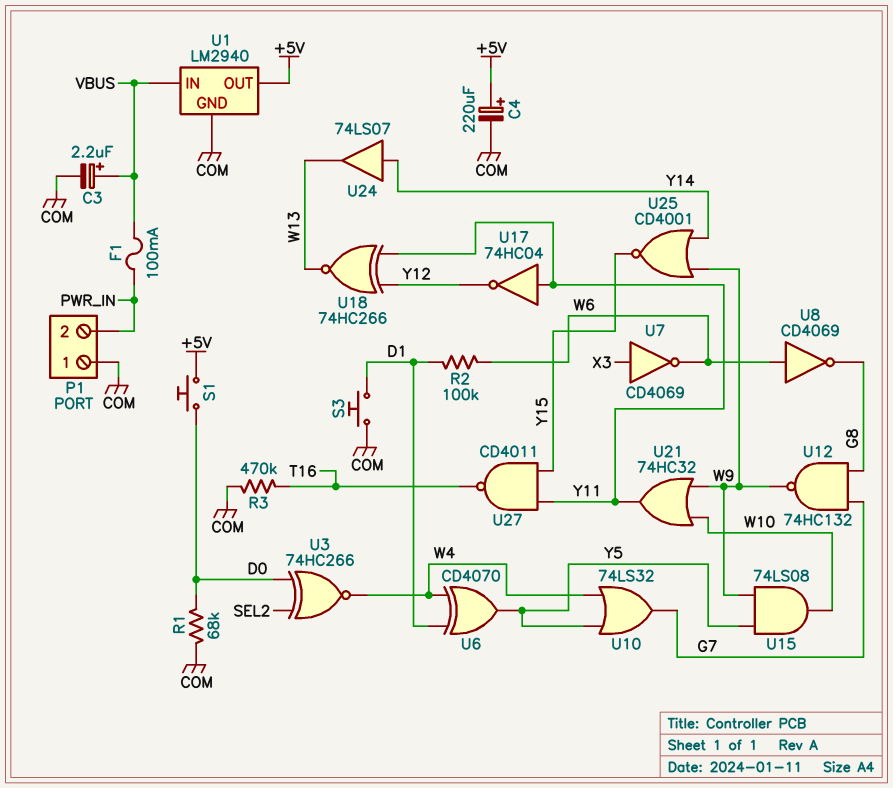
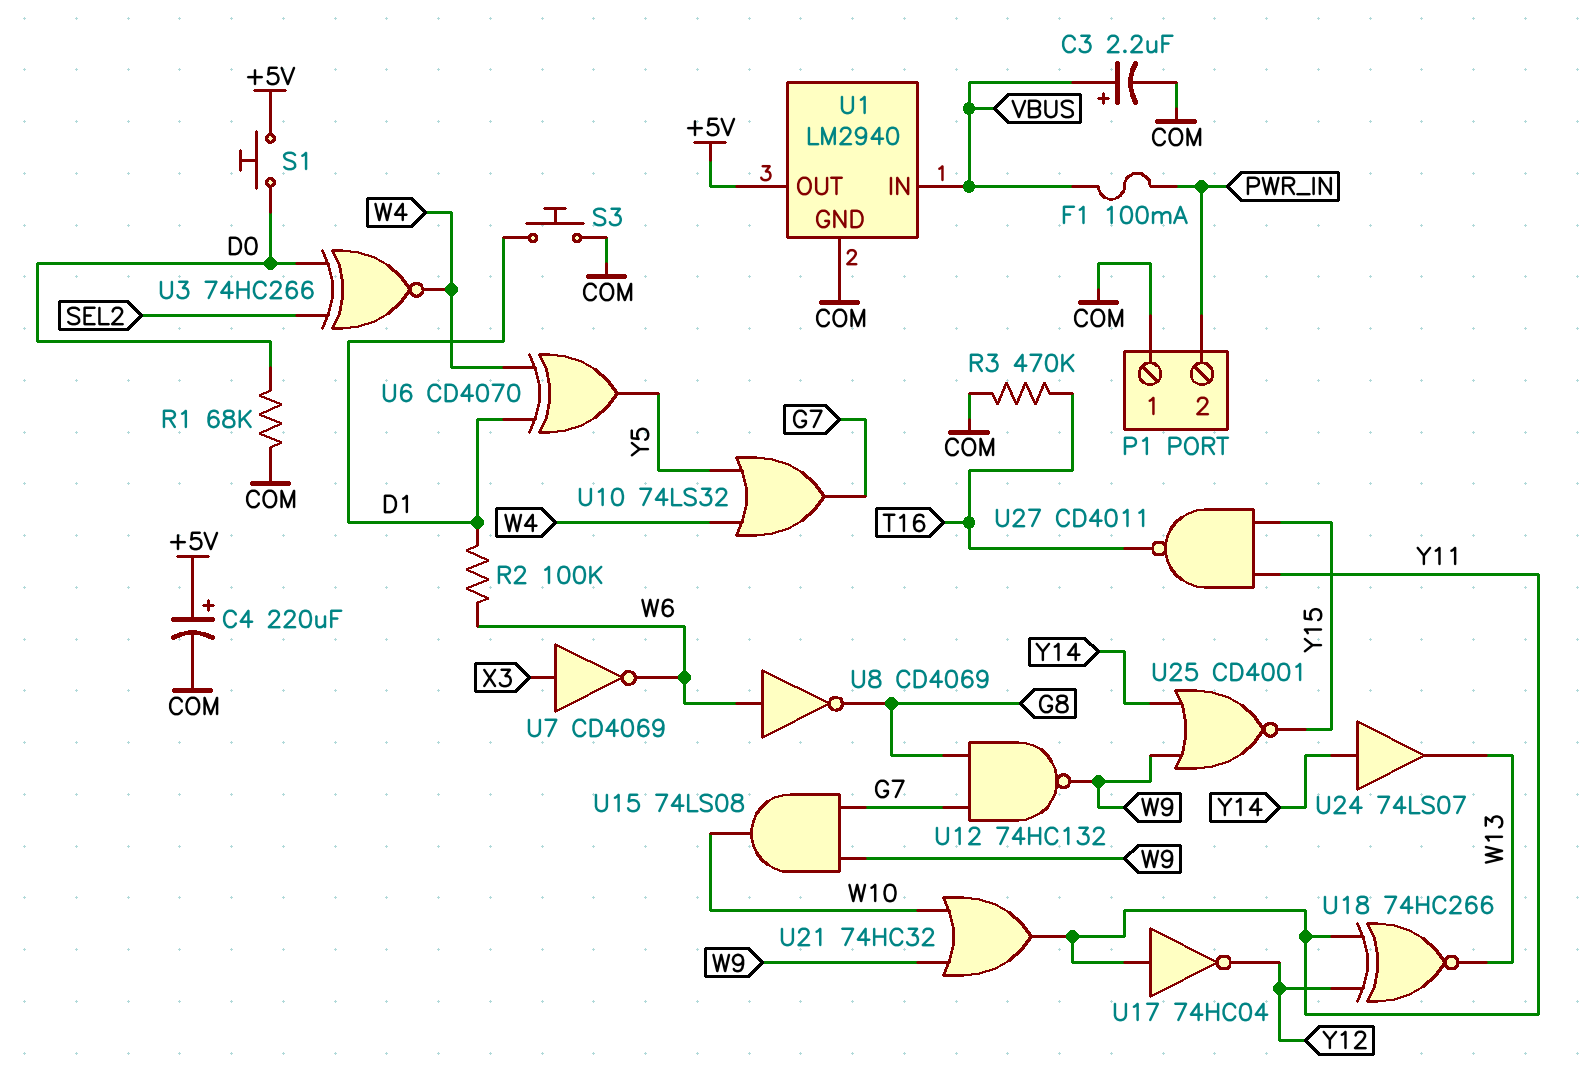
U15: AND 74LS08 (in W9, in Y5, out W10) -> AND 74LS08 (in G7, in W9, out W10)

